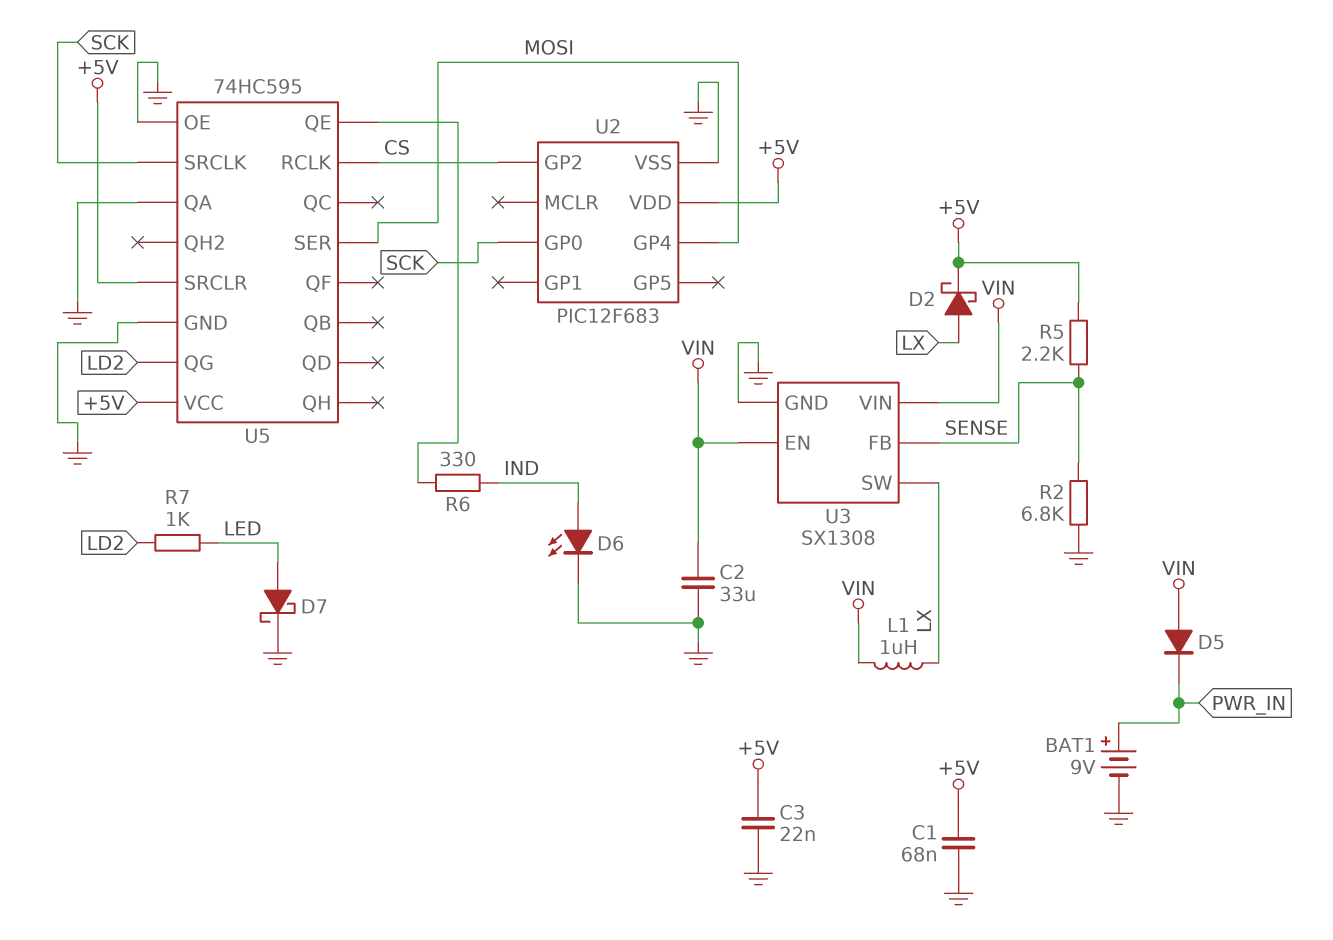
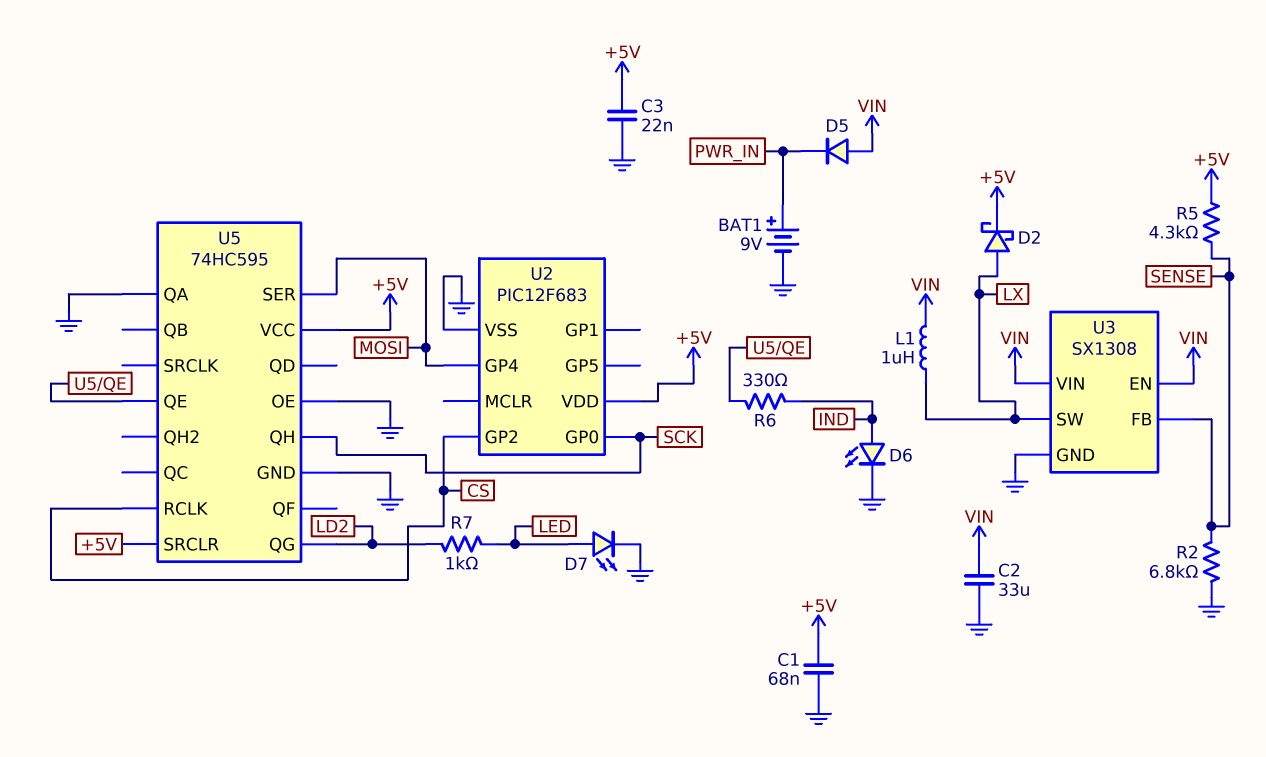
D7: schottky (A LED, K GND) -> LED (A LED, K GND)
R5: 2.2k (+5V, SENSE) -> 4.3k (+5V, SENSE)
U5 pin QH: none -> SCK
U5 pin SRCLK: SCK -> none

